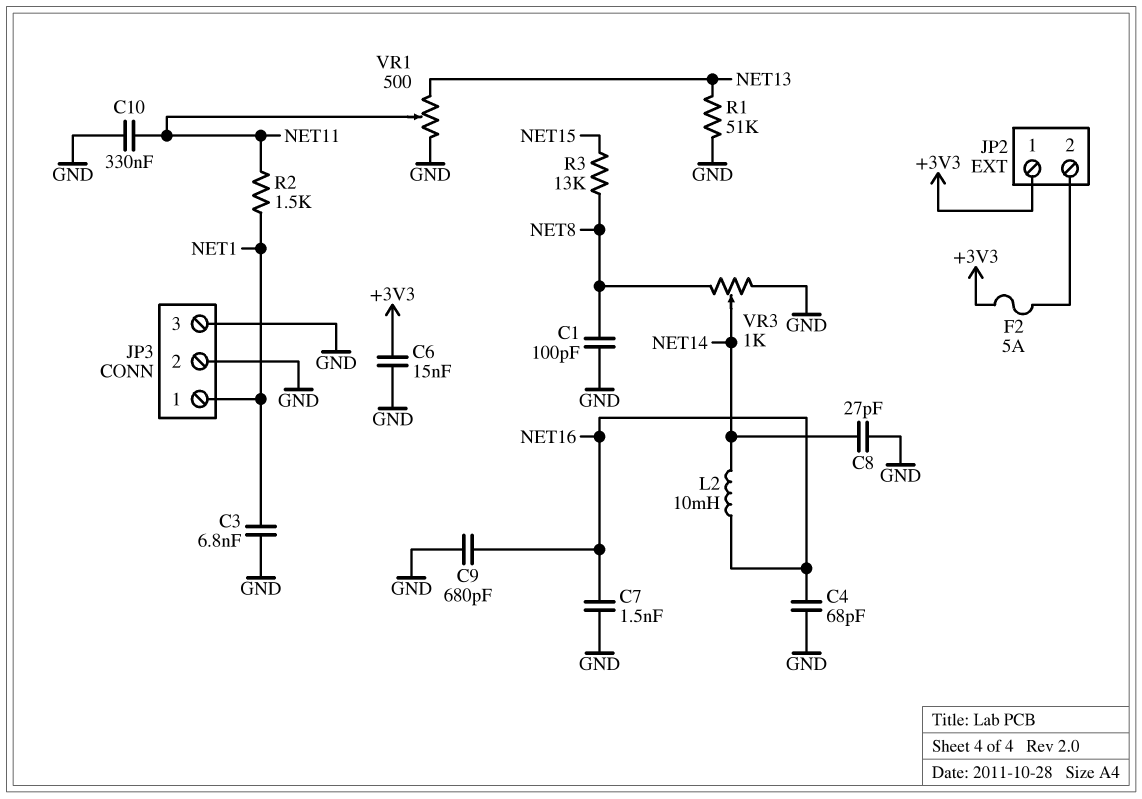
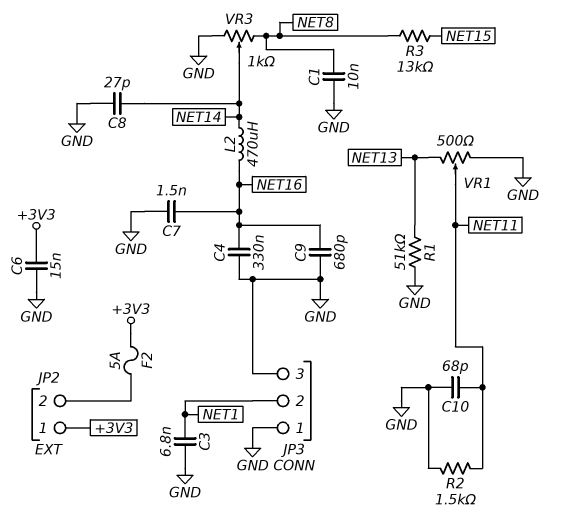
C1: 100pF (GND, NET8) -> 10nF (GND, NET8)
C4: 68pF (GND, NET16) -> 330nF (GND, NET16)
C10: 330nF (GND, NET11) -> 68pF (GND, NET11)
JP3 pin 1: NET1 -> GND
JP3 pin 2: GND -> NET1
L2: 10mH (NET14, NET16) -> 470uH (NET14, NET16)
R2: 1.5k (NET1, NET11) -> 1.5k (GND, NET11)

